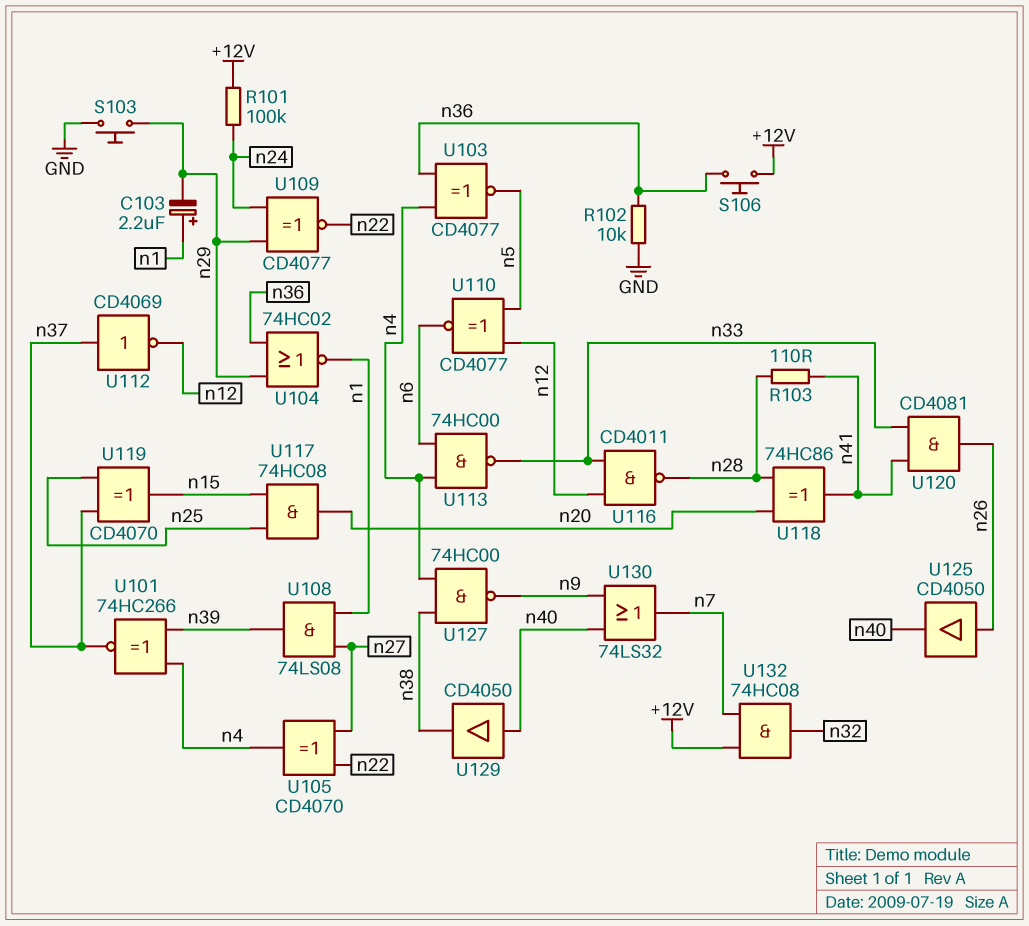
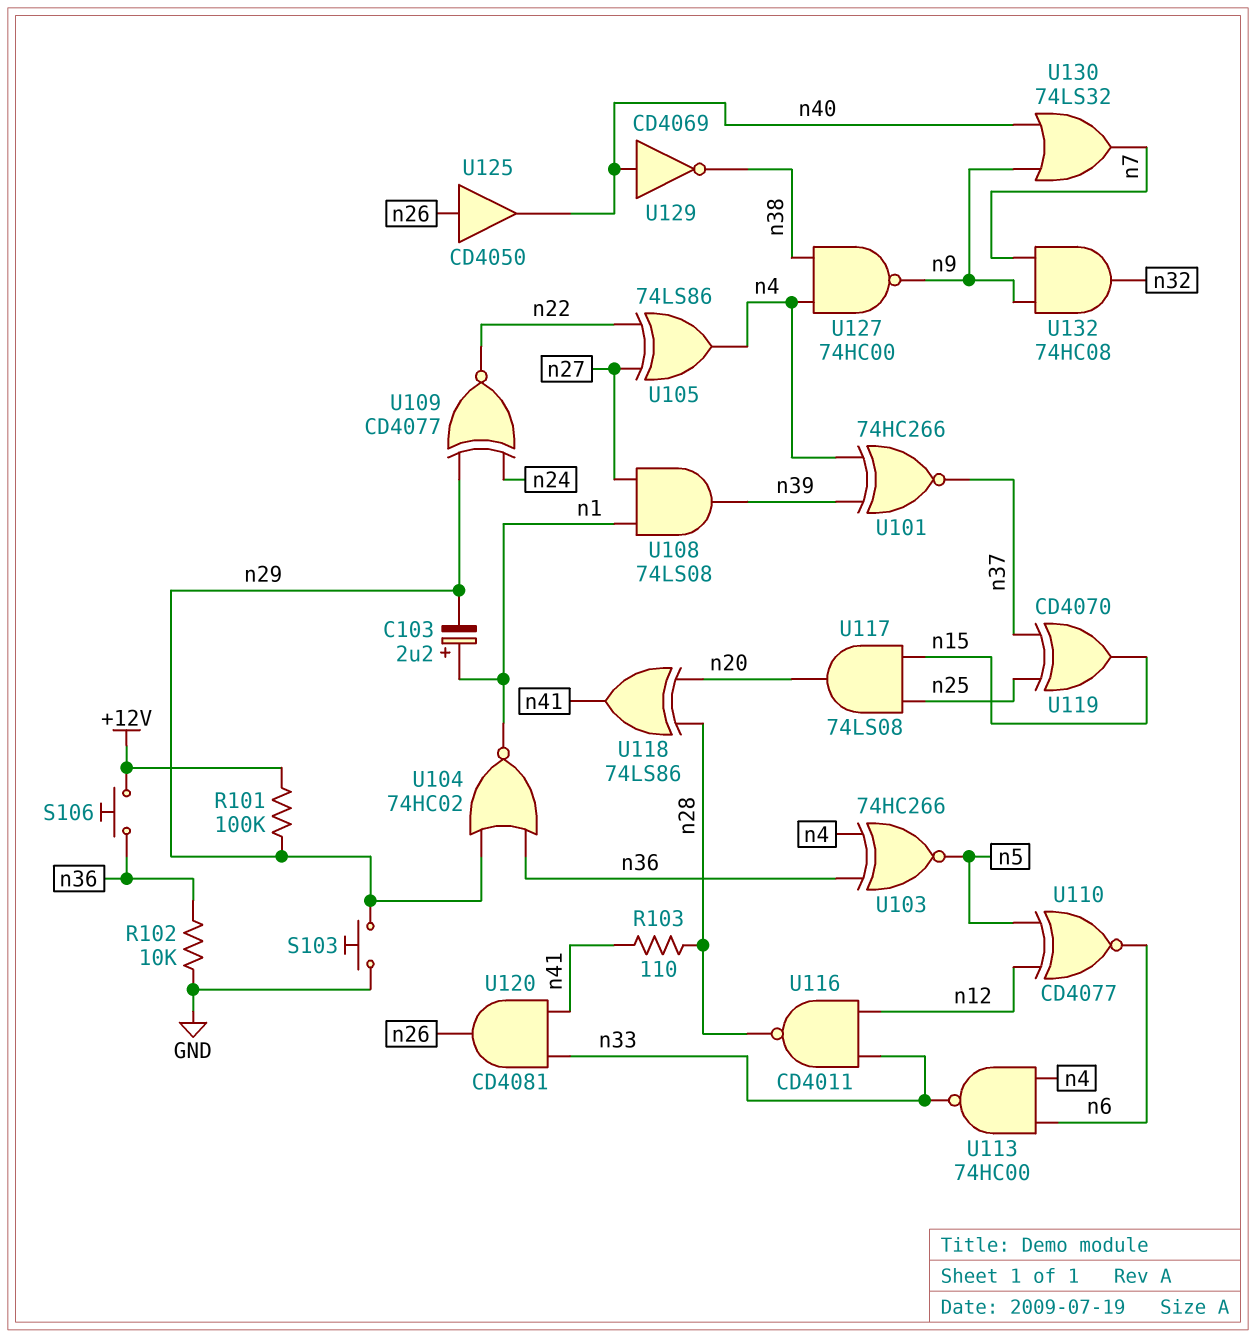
R101: 100k (+12V, n24) -> 100k (+12V, n29)
U103: XNOR CD4077 (in n4, in n36, out n5) -> XNOR 74HC266 (in n4, in n36, out n5)
U105: XOR CD4070 (in n22, in n27, out n4) -> XOR 74LS86 (in n22, in n27, out n4)
U112: NOT CD4069 (in n37, out n12) -> none
U117: AND 74HC08 (in n15, in n25, out n20) -> AND 74LS08 (in n15, in n25, out n20)
U118: XOR 74HC86 (in n20, in n28, out n41) -> XOR 74LS86 (in n20, in n28, out n41)
U129: buffer CD4050 (in n40, out n38) -> NOT CD4069 (in n40, out n38)
U132: AND 74HC08 (in +12V, in n7, out n32) -> AND 74HC08 (in n7, in n9, out n32)

